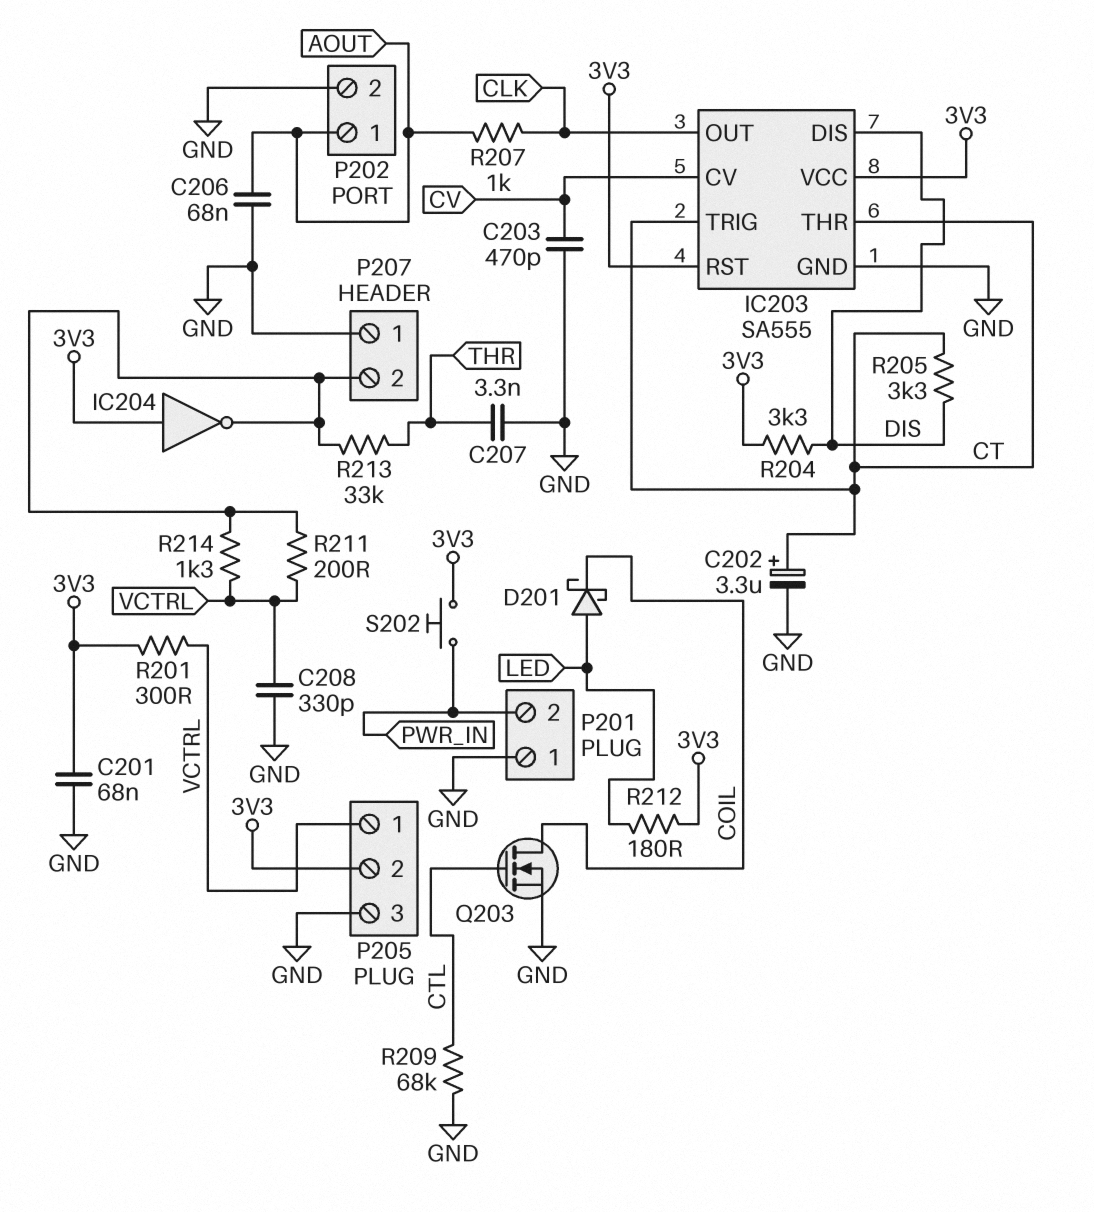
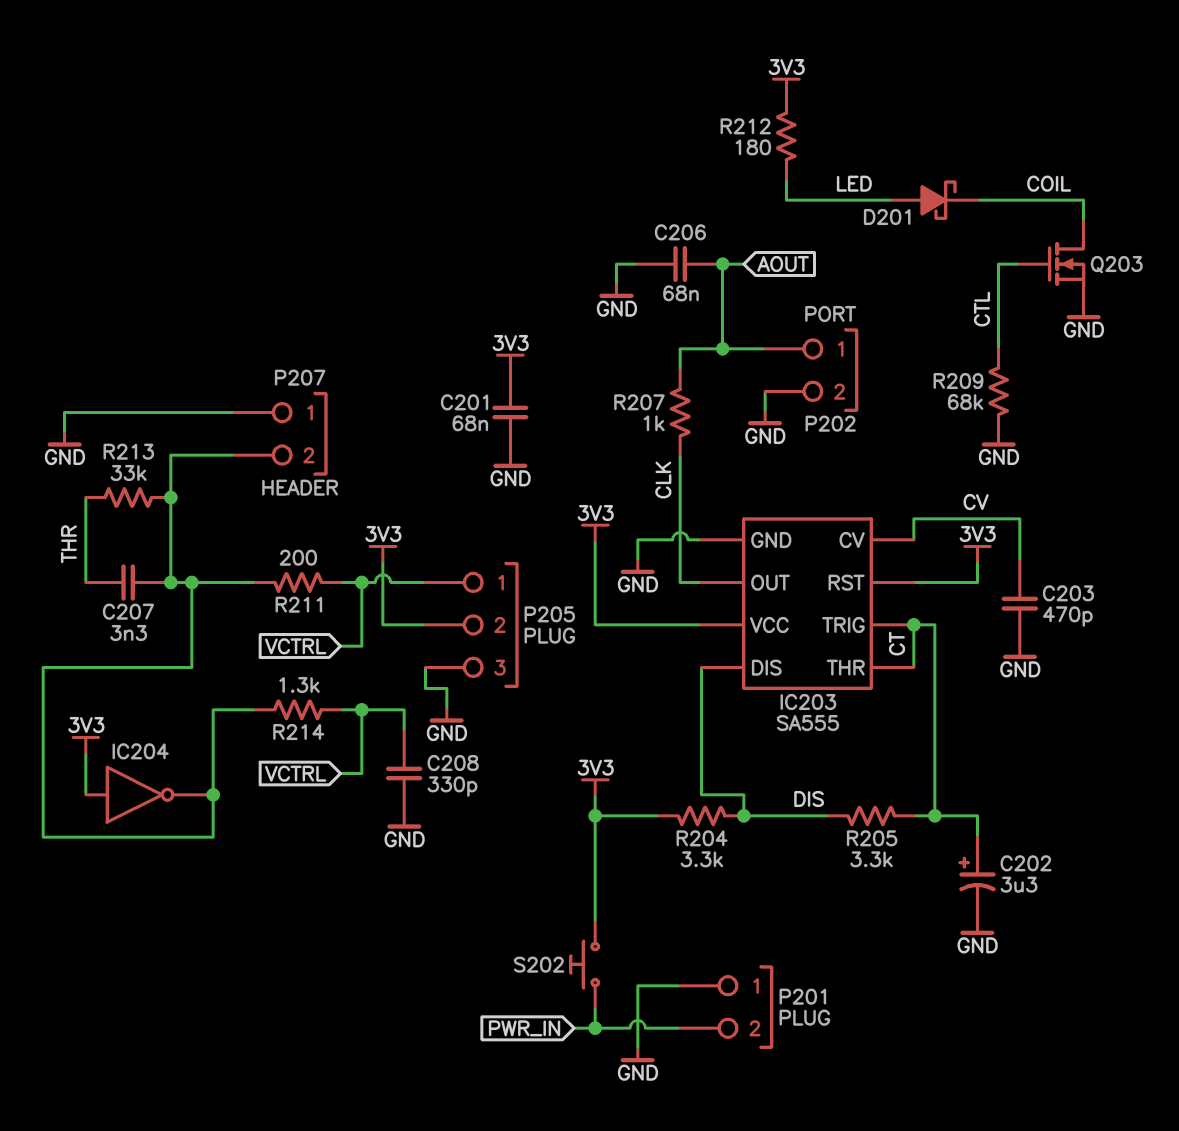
C207: 3.3nF (GND, THR) -> 3.3nF (P207/2, THR)
R201: 300 (3V3, VCTRL) -> none

